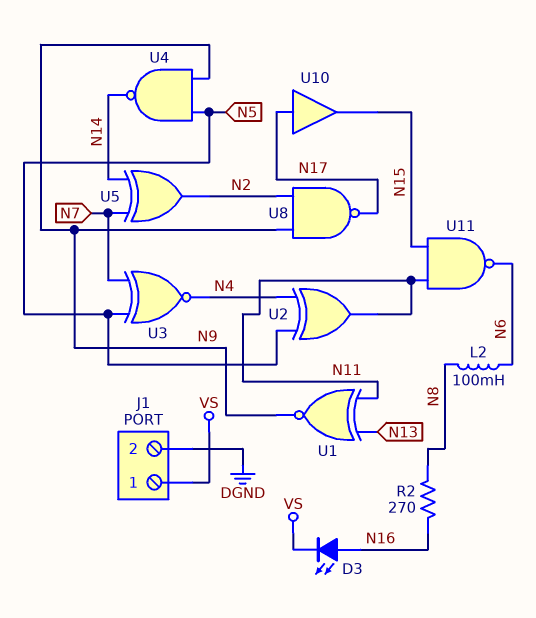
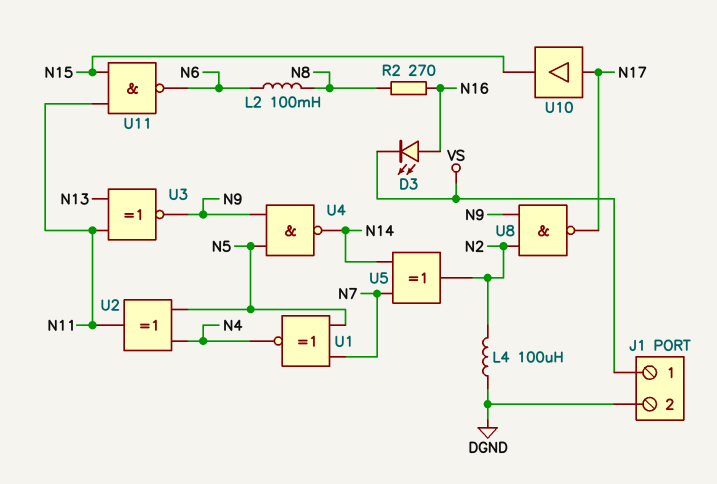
L4: none -> 100uH (DGND, N2)
U1: XNOR (in N11, in N13, out N9) -> XNOR (in N5, in N7, out N4)
U3: XNOR (in N5, in N7, out N4) -> XNOR (in N11, in N13, out N9)

